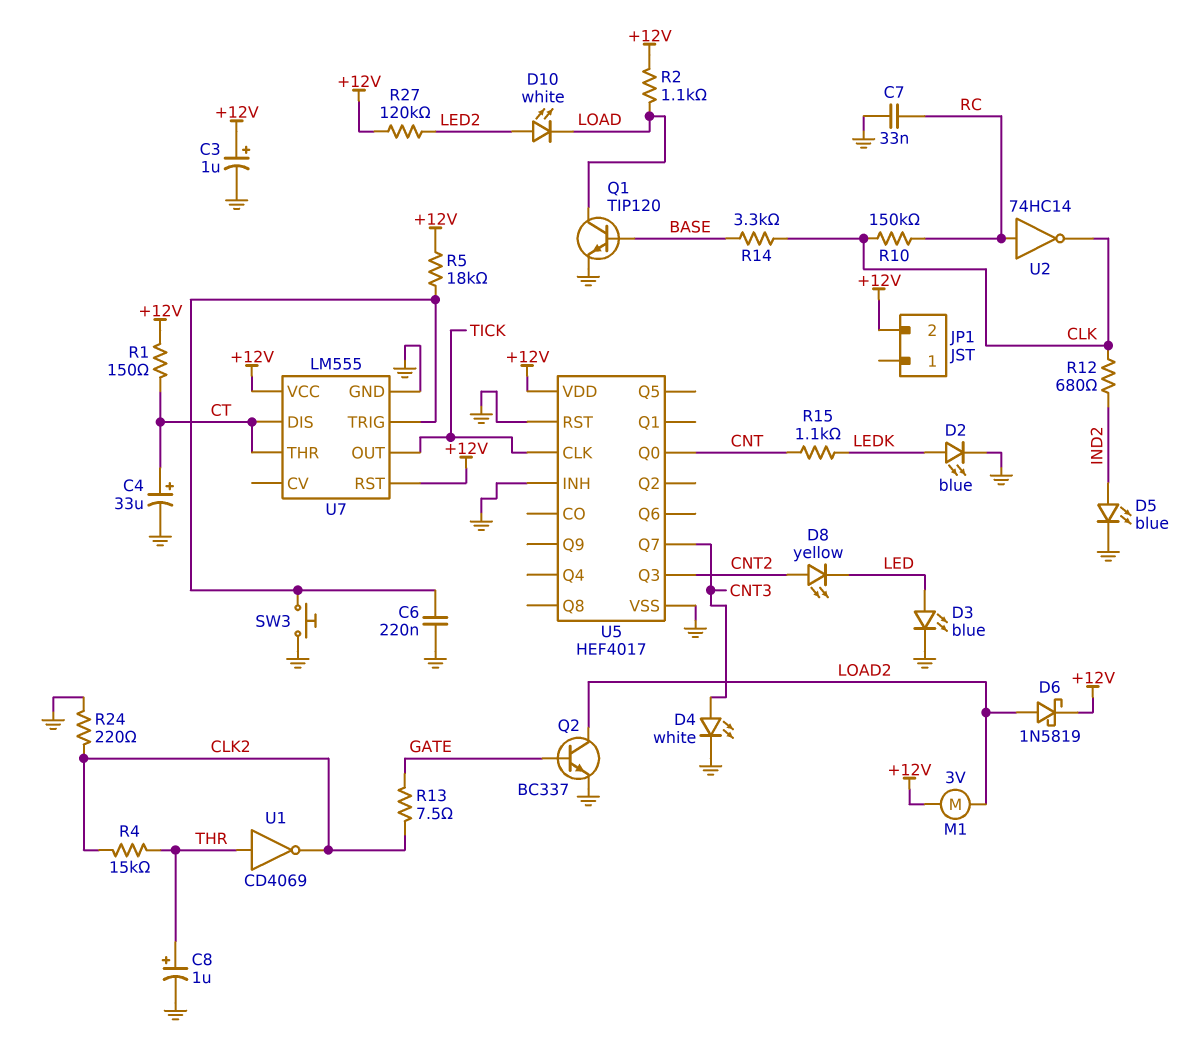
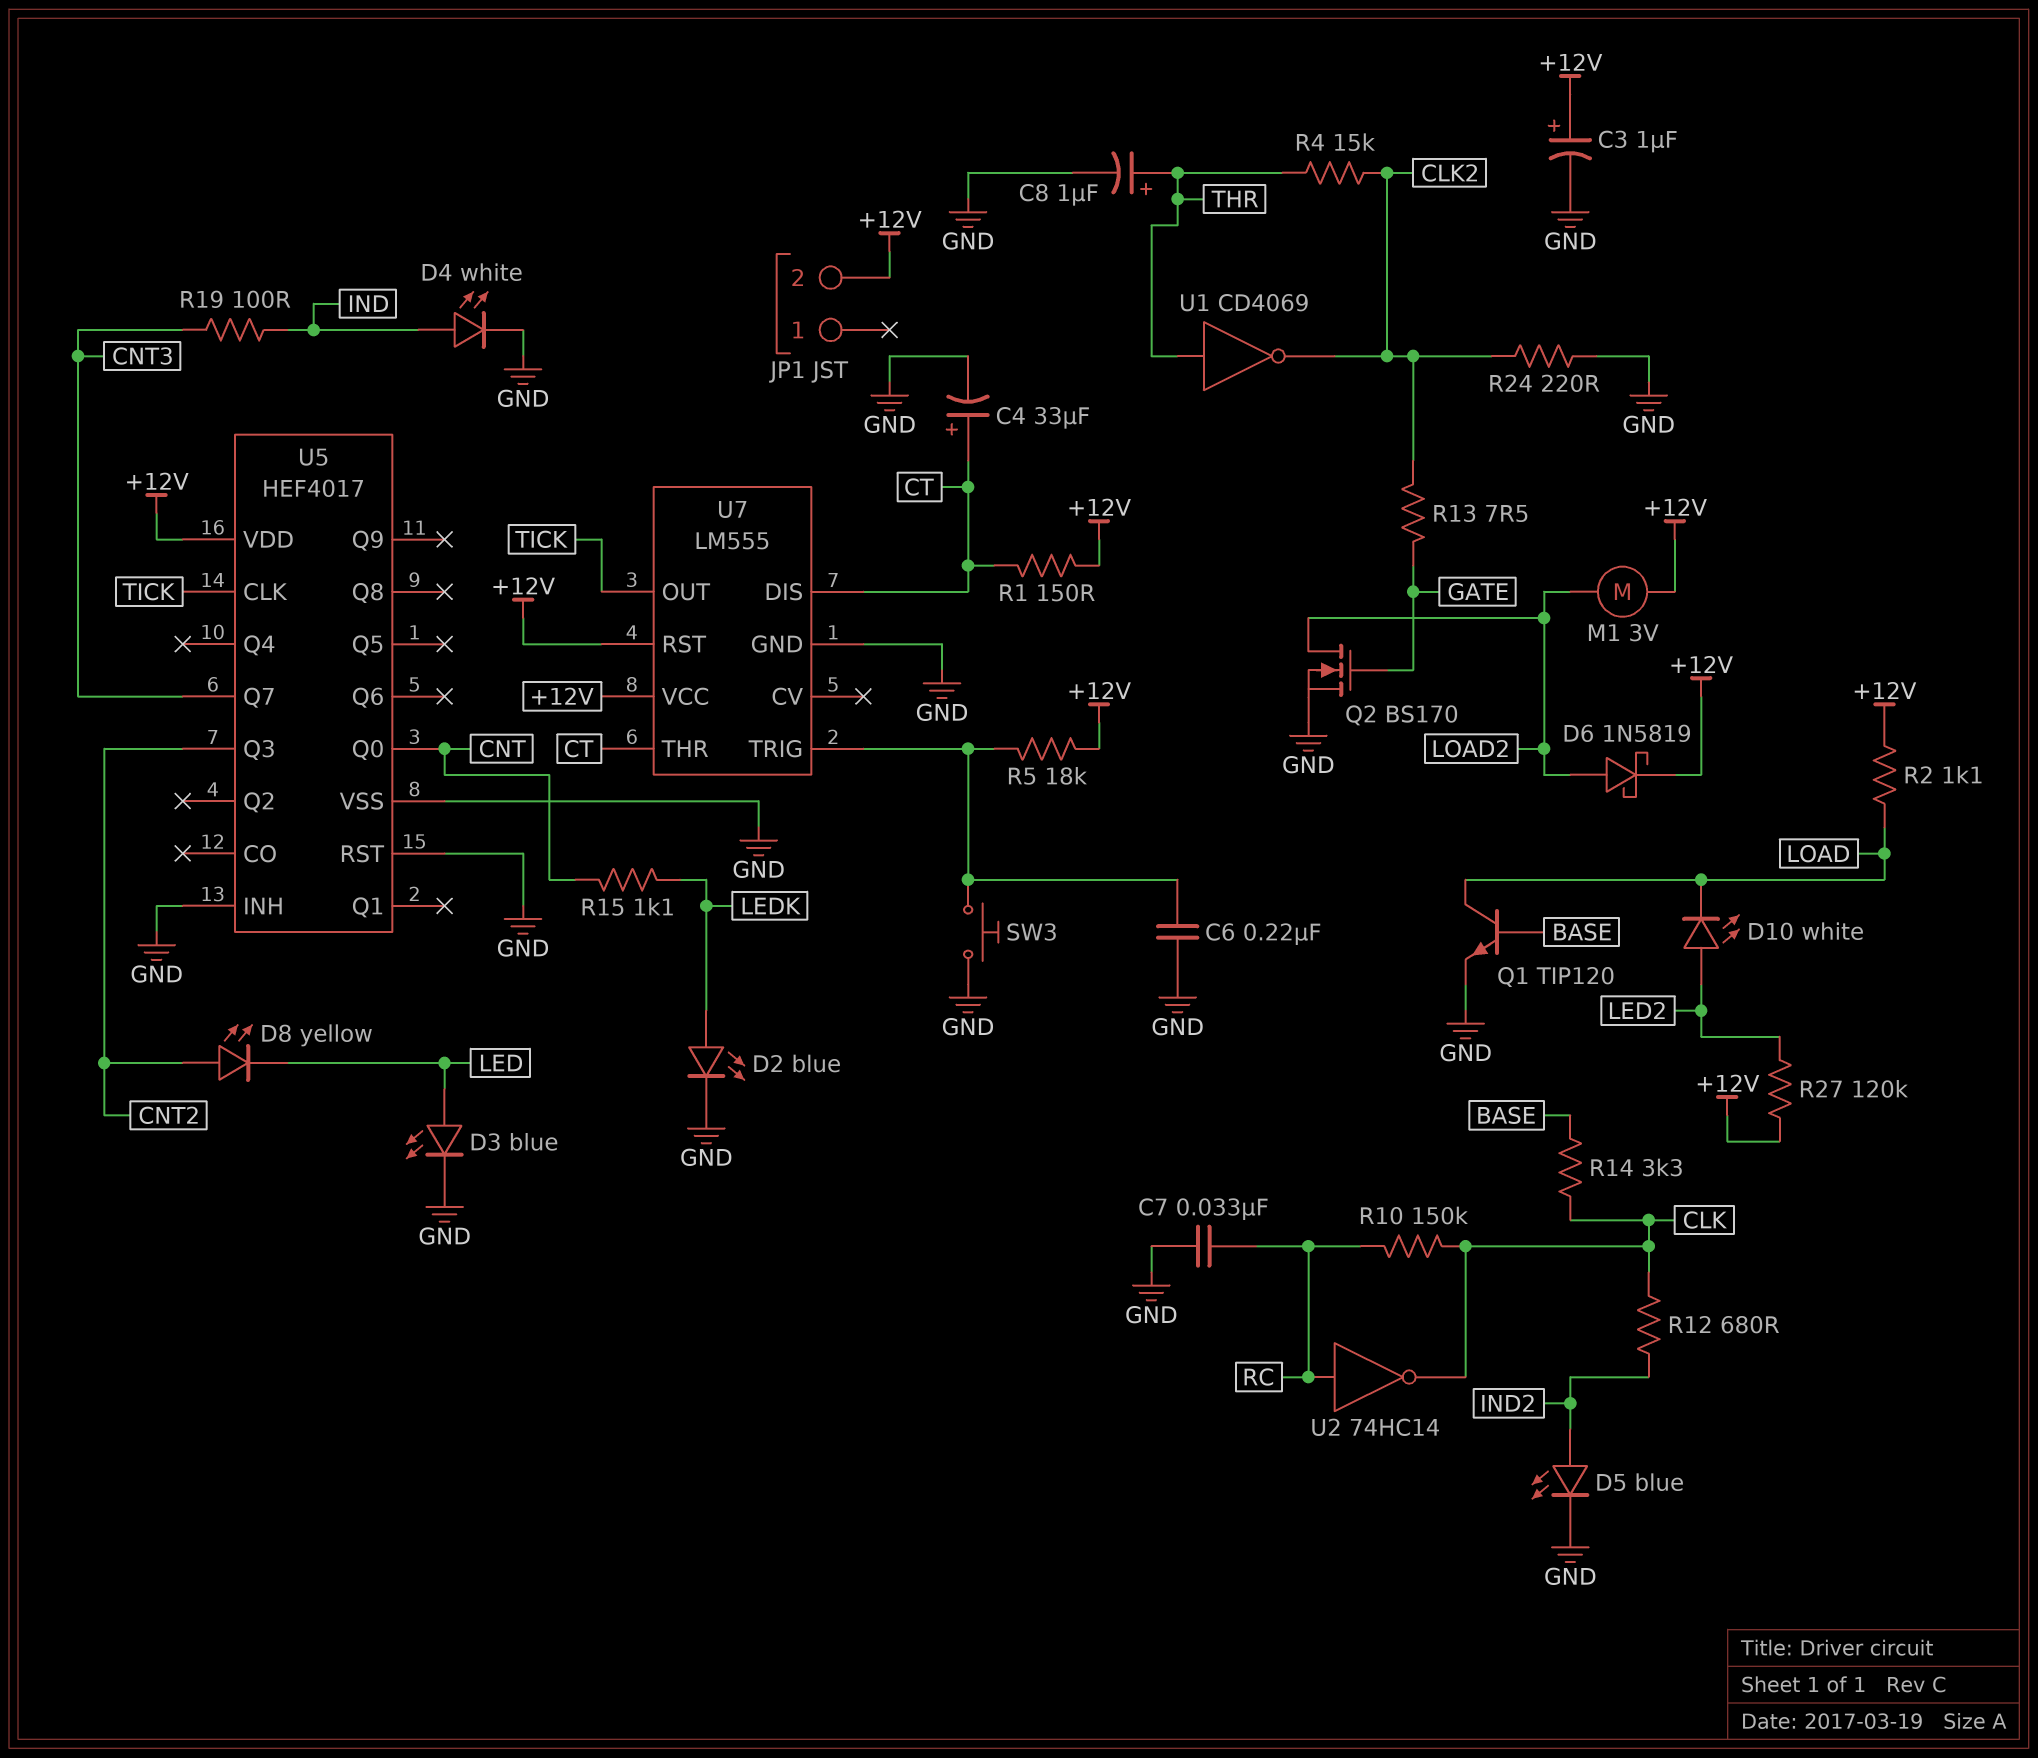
D4: LED white (A CNT3, K GND) -> LED white (A IND, K GND)
Q2: NPN BC337 (B GATE, C LOAD2, E GND) -> NMOS BS170 (G GATE, D LOAD2, S GND)
R19: none -> 100 (CNT3, IND)

